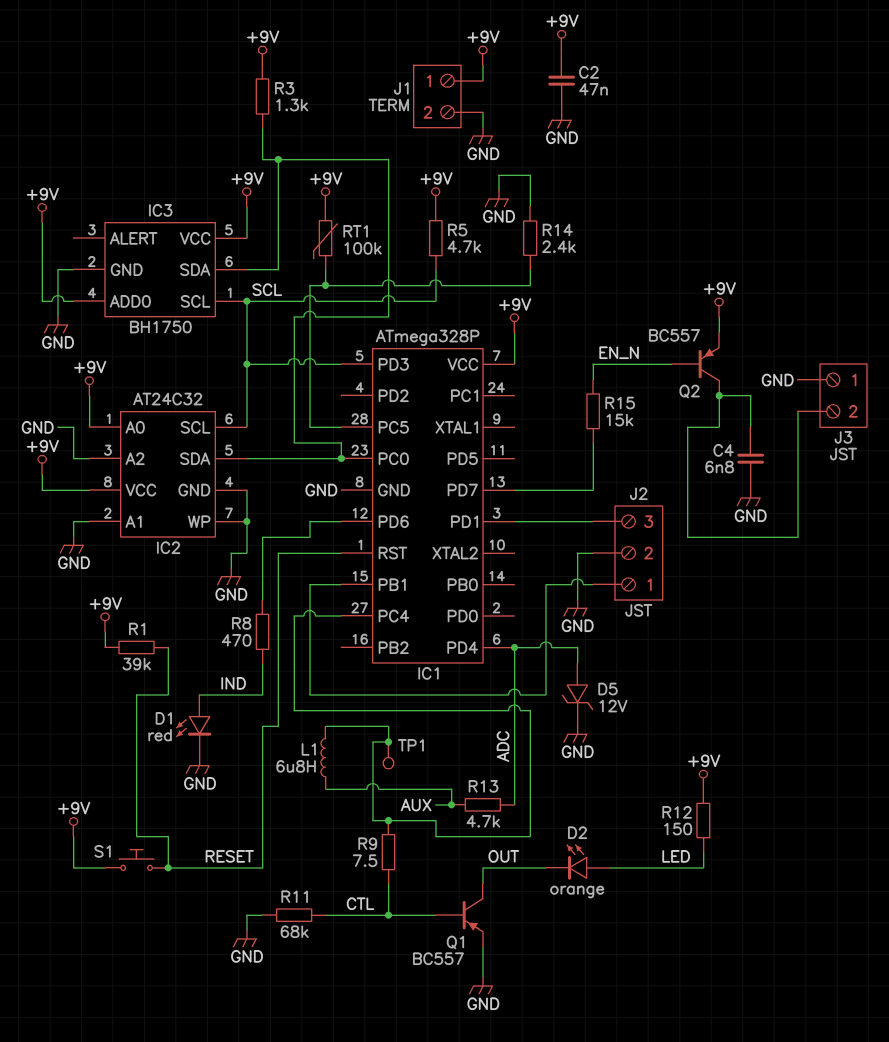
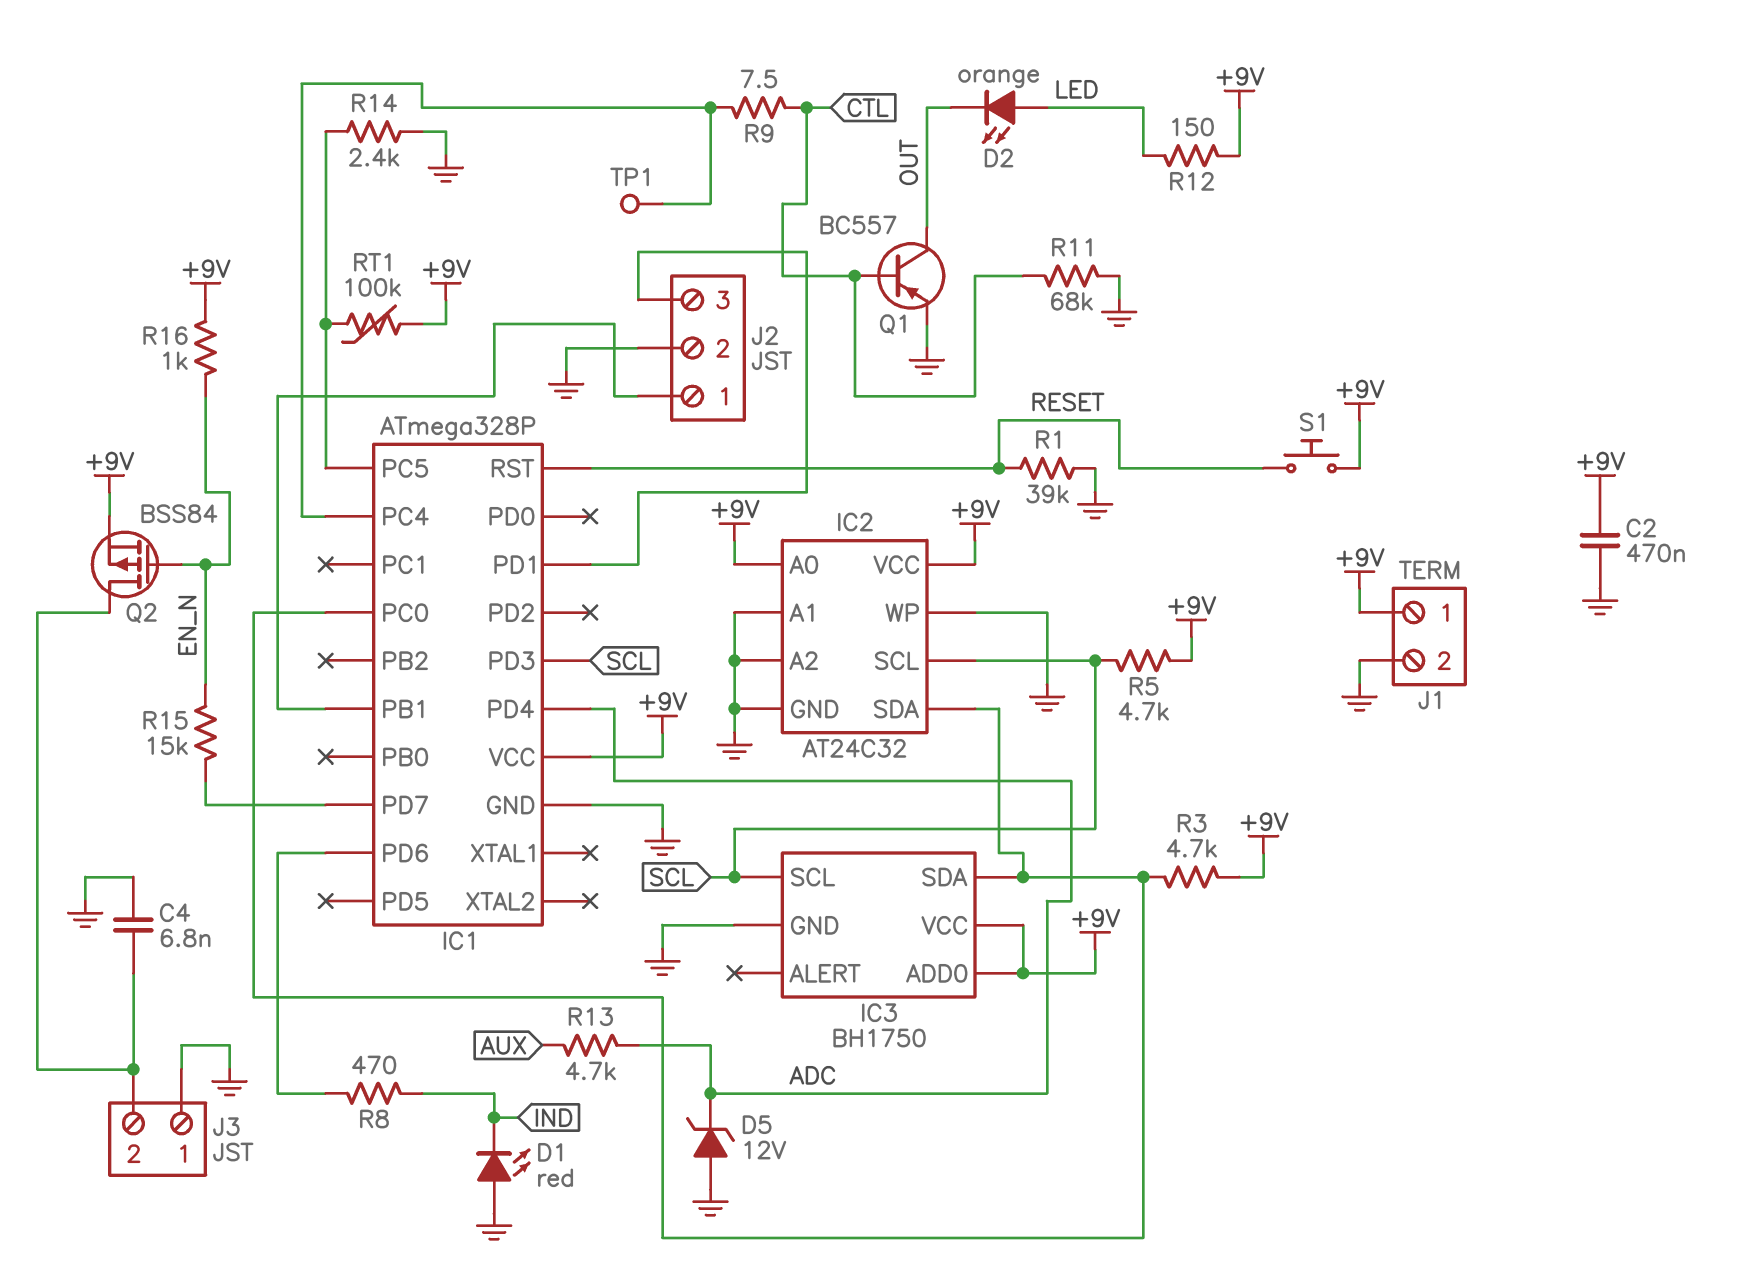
C2: 47nF (+9V, GND) -> 470nF (+9V, GND)
D1: LED red (A IND, K GND) -> LED red (A GND, K IND)
D5: zener 12V (A ADC, K GND) -> zener 12V (A GND, K ADC)
L1: 6.8uH (AUX, IC1/PC4) -> none
Q2: PNP BC557 (B EN_N, C J3/2, E +9V) -> PMOS BSS84 (G EN_N, D J3/2, S +9V)
R1: 39k (+9V, RESET) -> 39k (GND, RESET)
R3: 1.3k (+9V, IC1/PC0) -> 4.7k (+9V, IC1/PC0)
R16: none -> 1k (+9V, EN_N)

